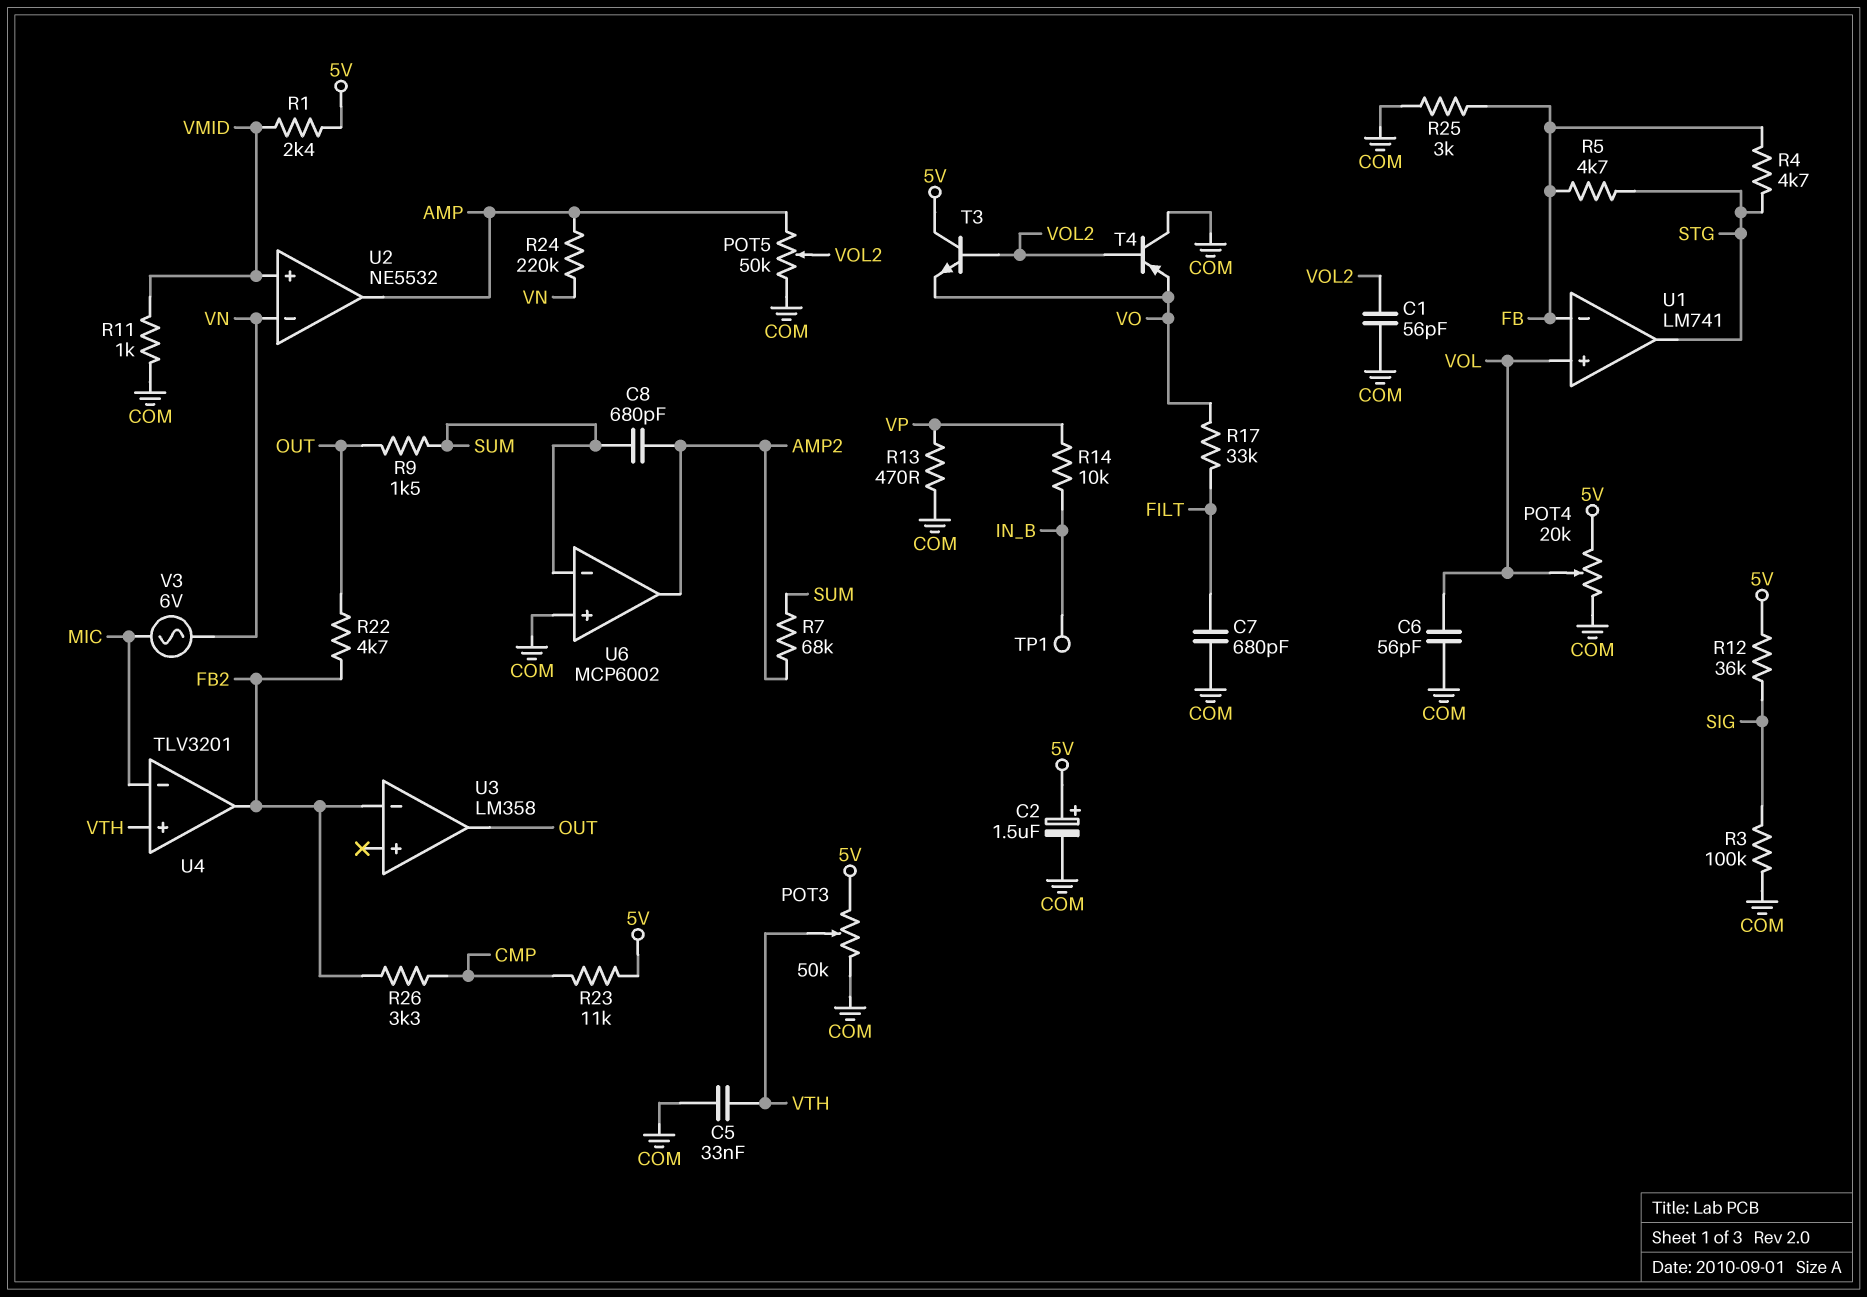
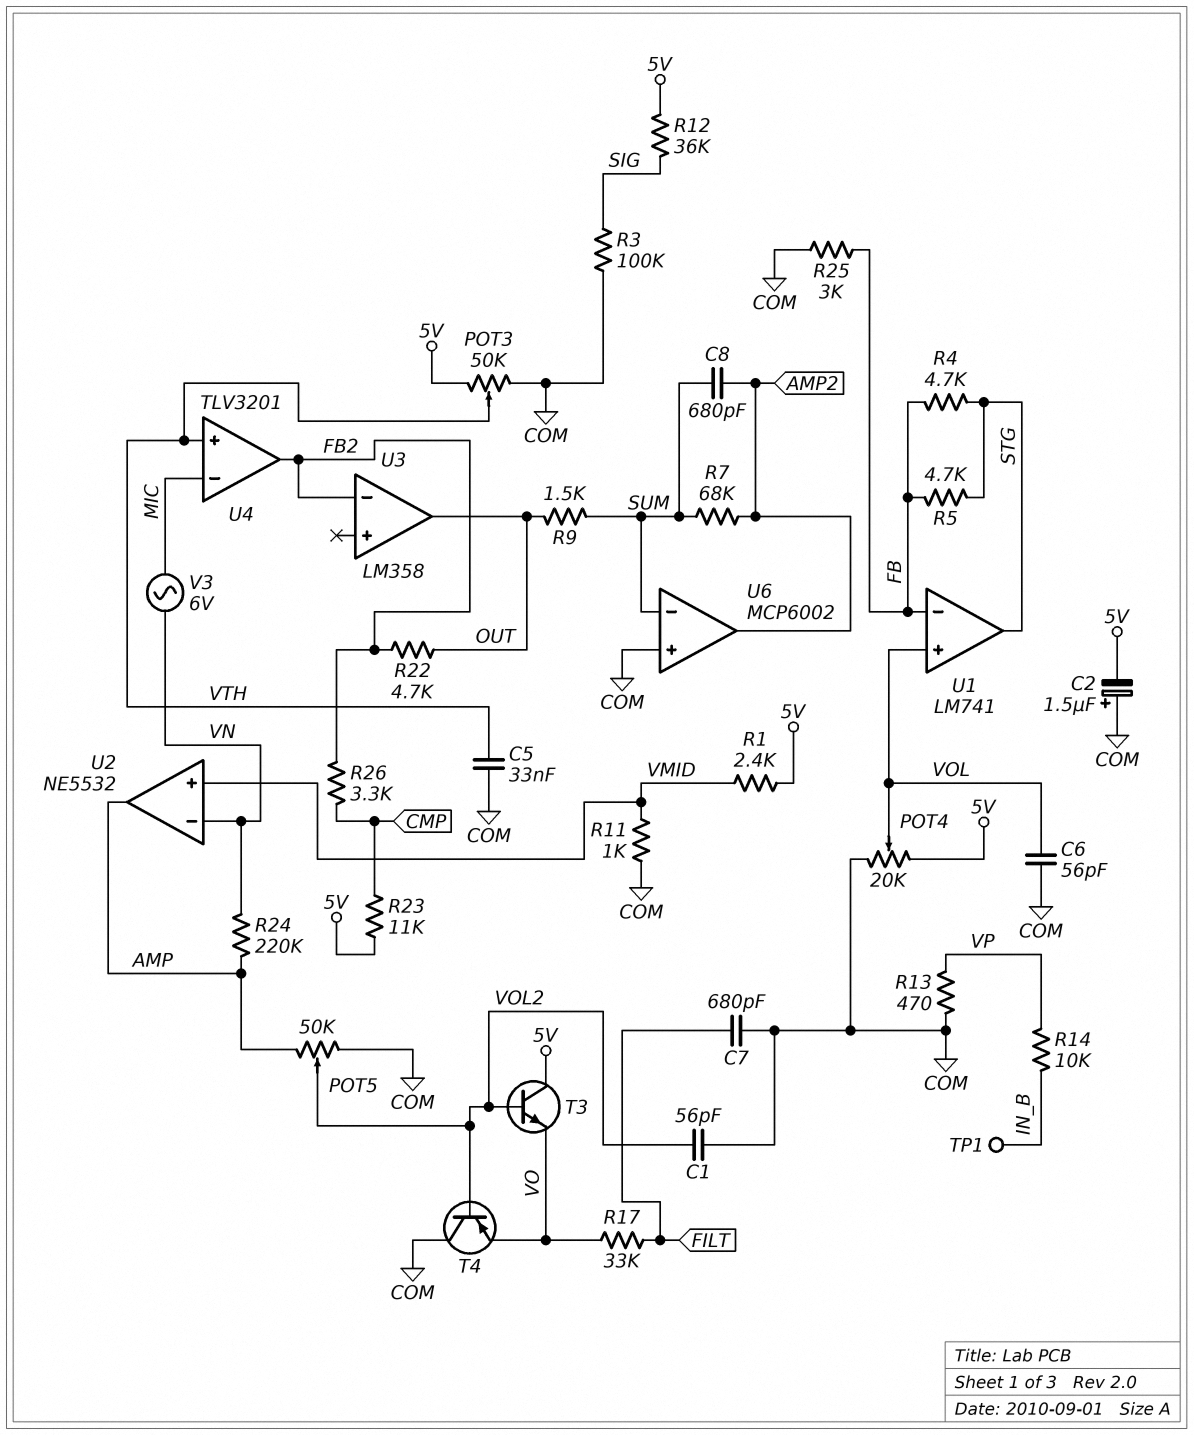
C2: 1.5uF (plus 5V, minus COM) -> 1.5uF (plus COM, minus 5V)

